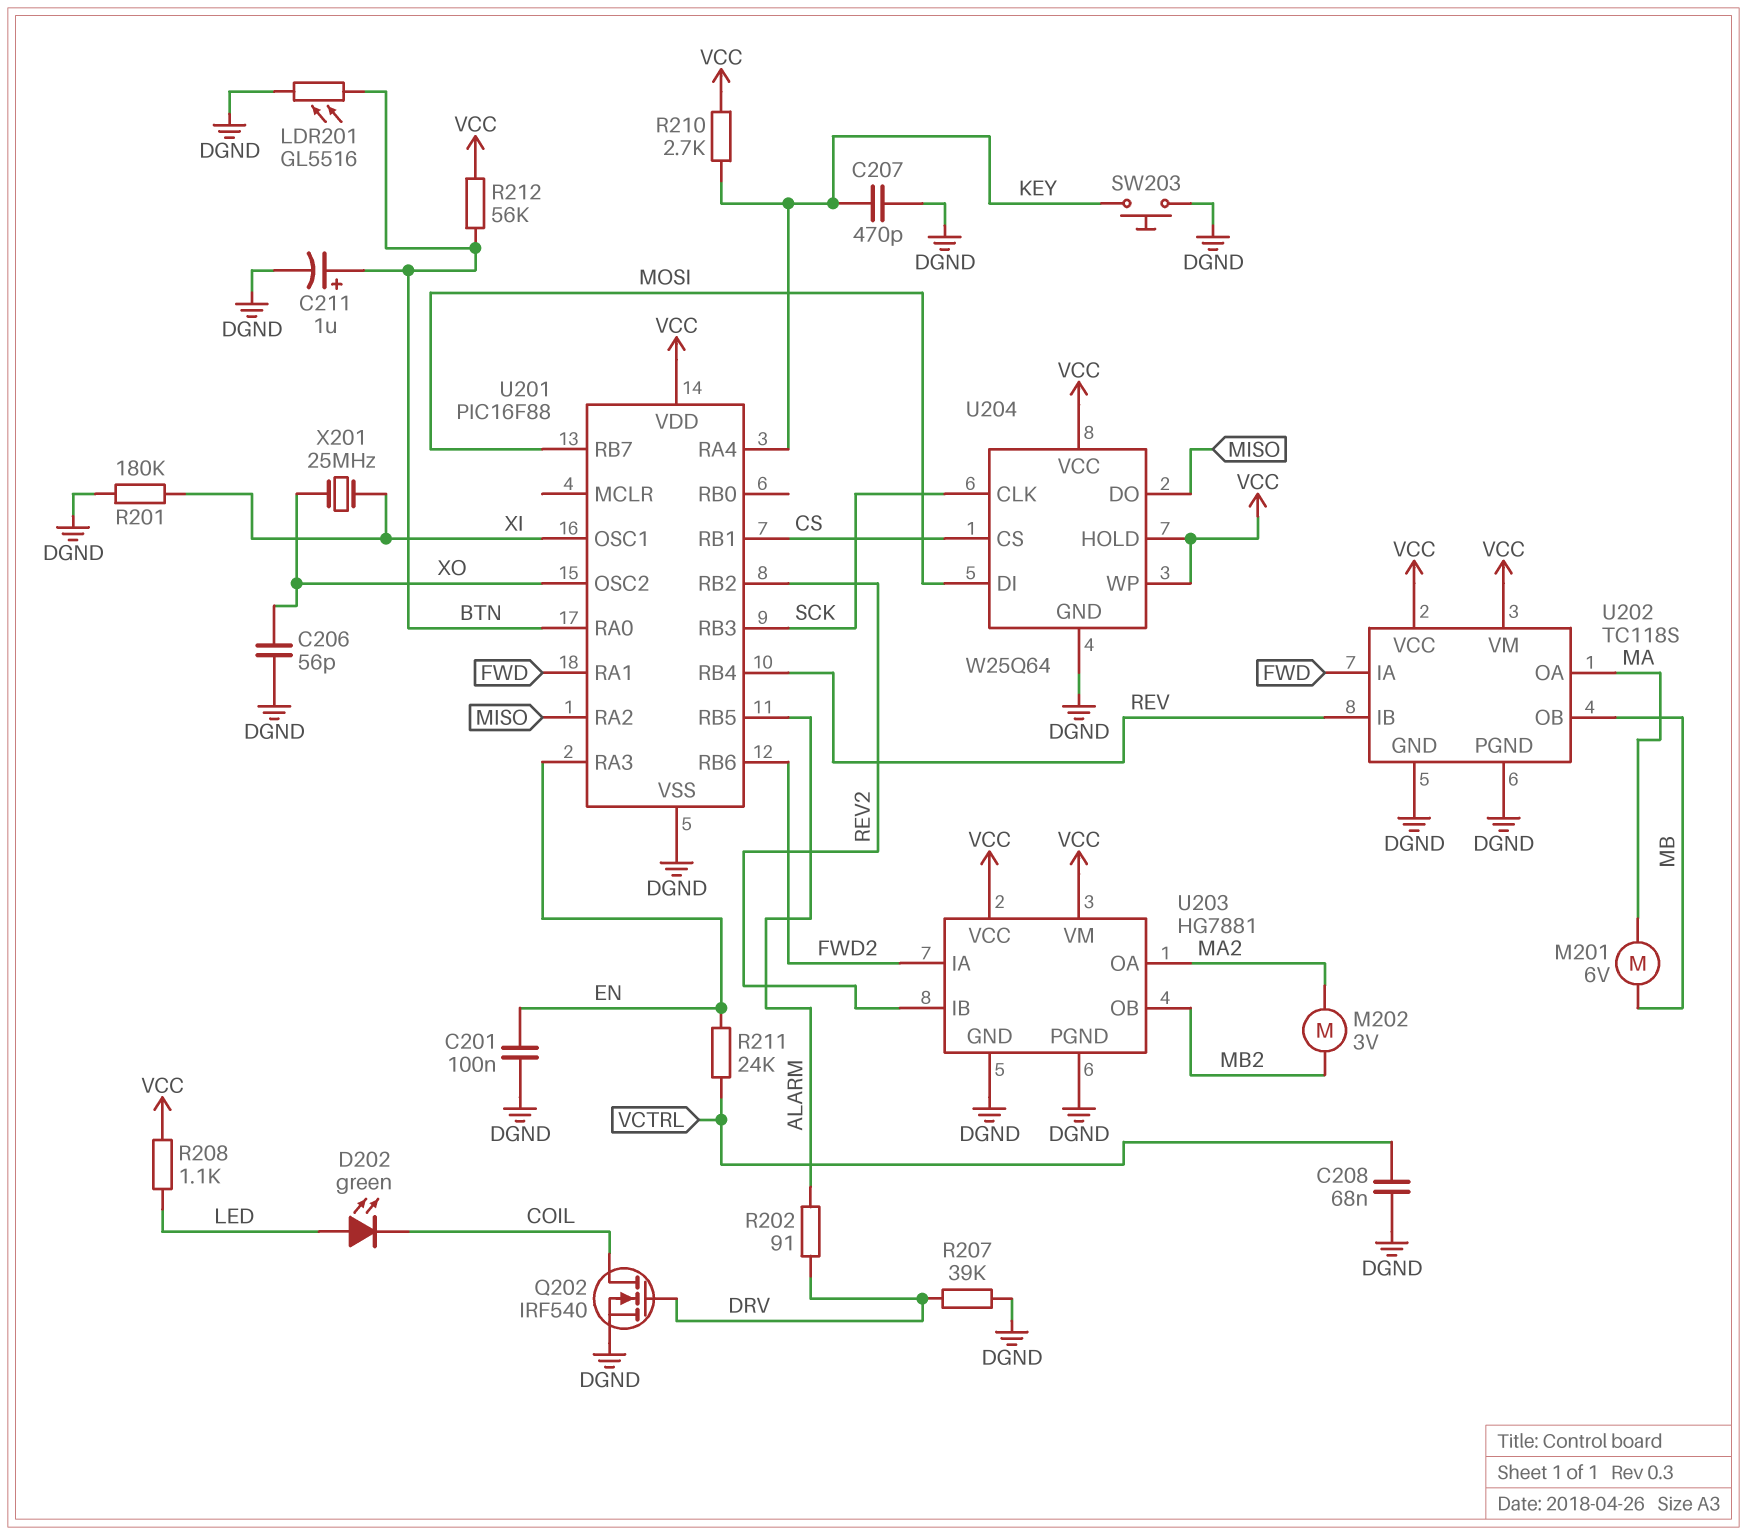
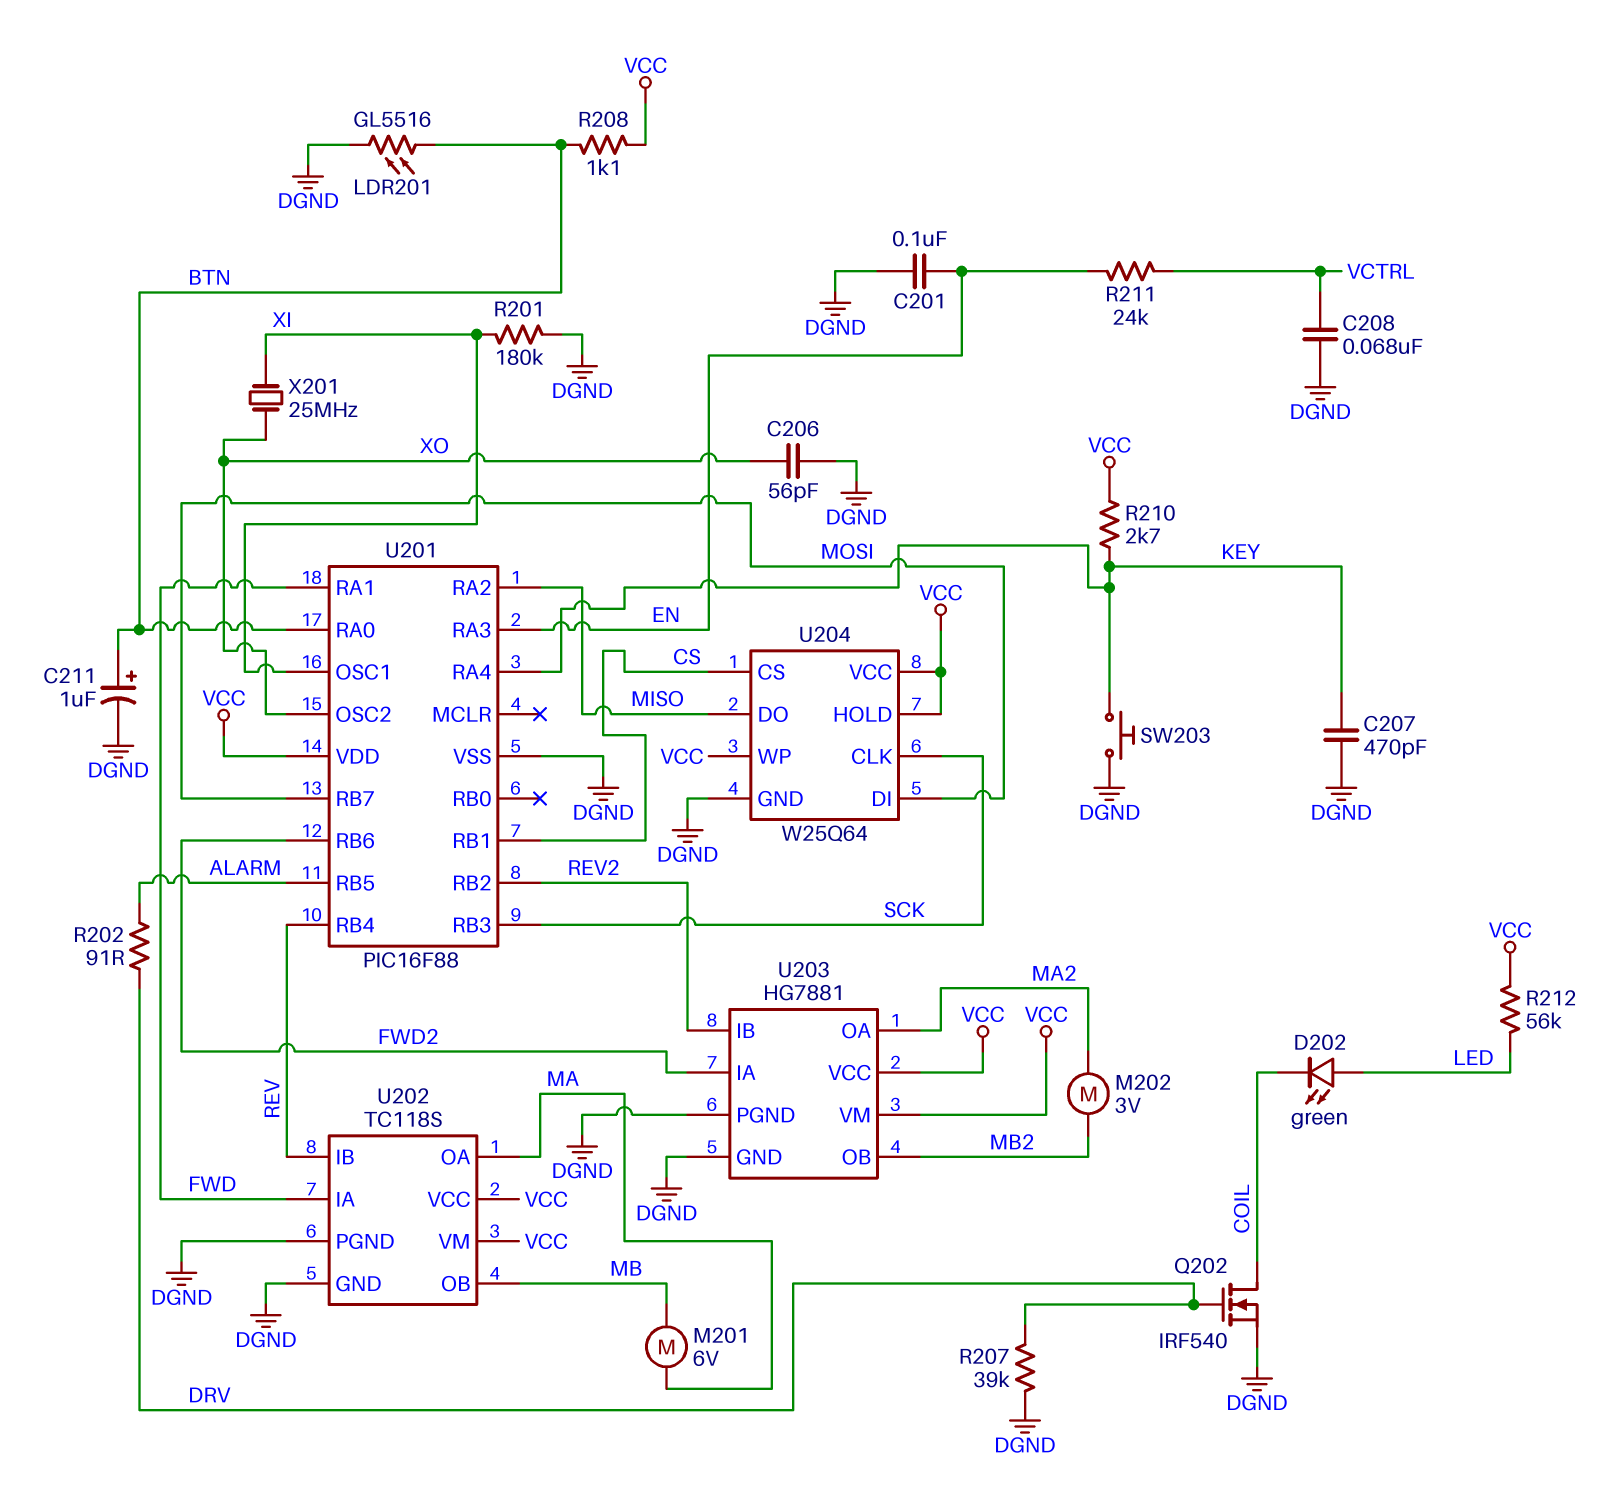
R208: 1.1k (LED, VCC) -> 1.1k (BTN, VCC)
R212: 56k (BTN, VCC) -> 56k (LED, VCC)

